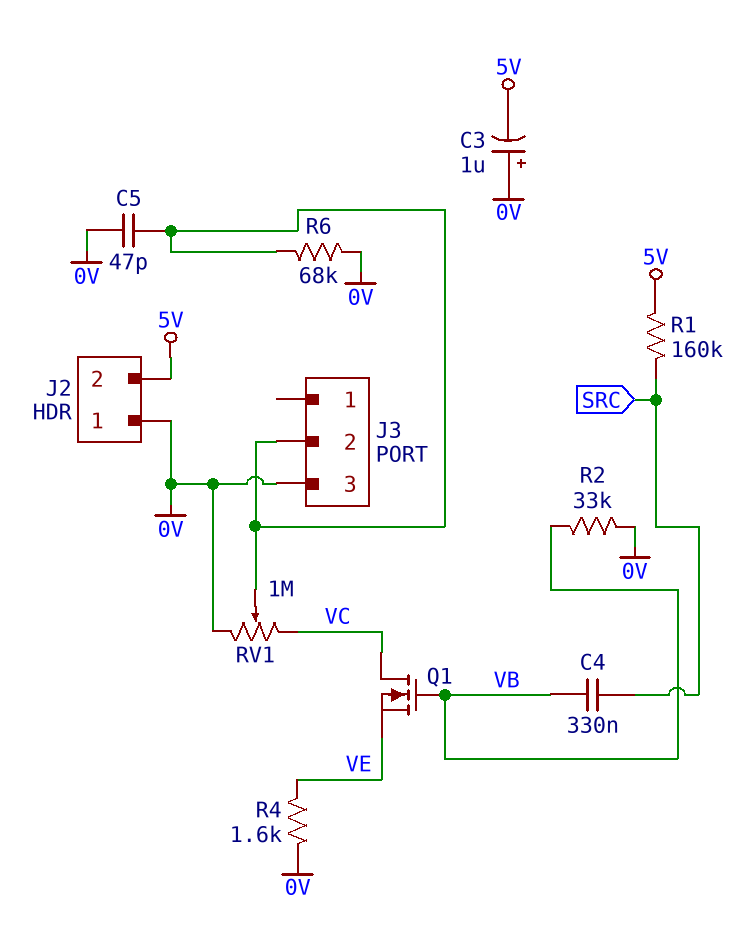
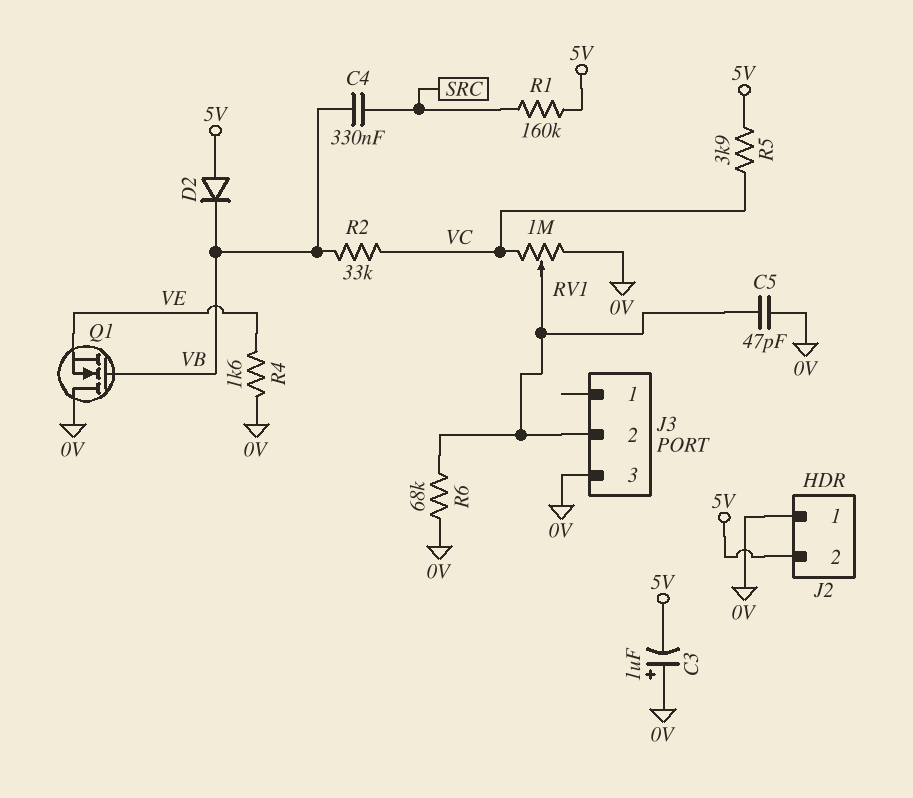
D2: none -> diode (A 5V, K VB)
Q1: NMOS (G VB, D VC, S VE) -> NMOS (G VB, D 0V, S VE)
R2: 33k (0V, VB) -> 33k (VB, VC)
R5: none -> 3.9k (5V, VC)

